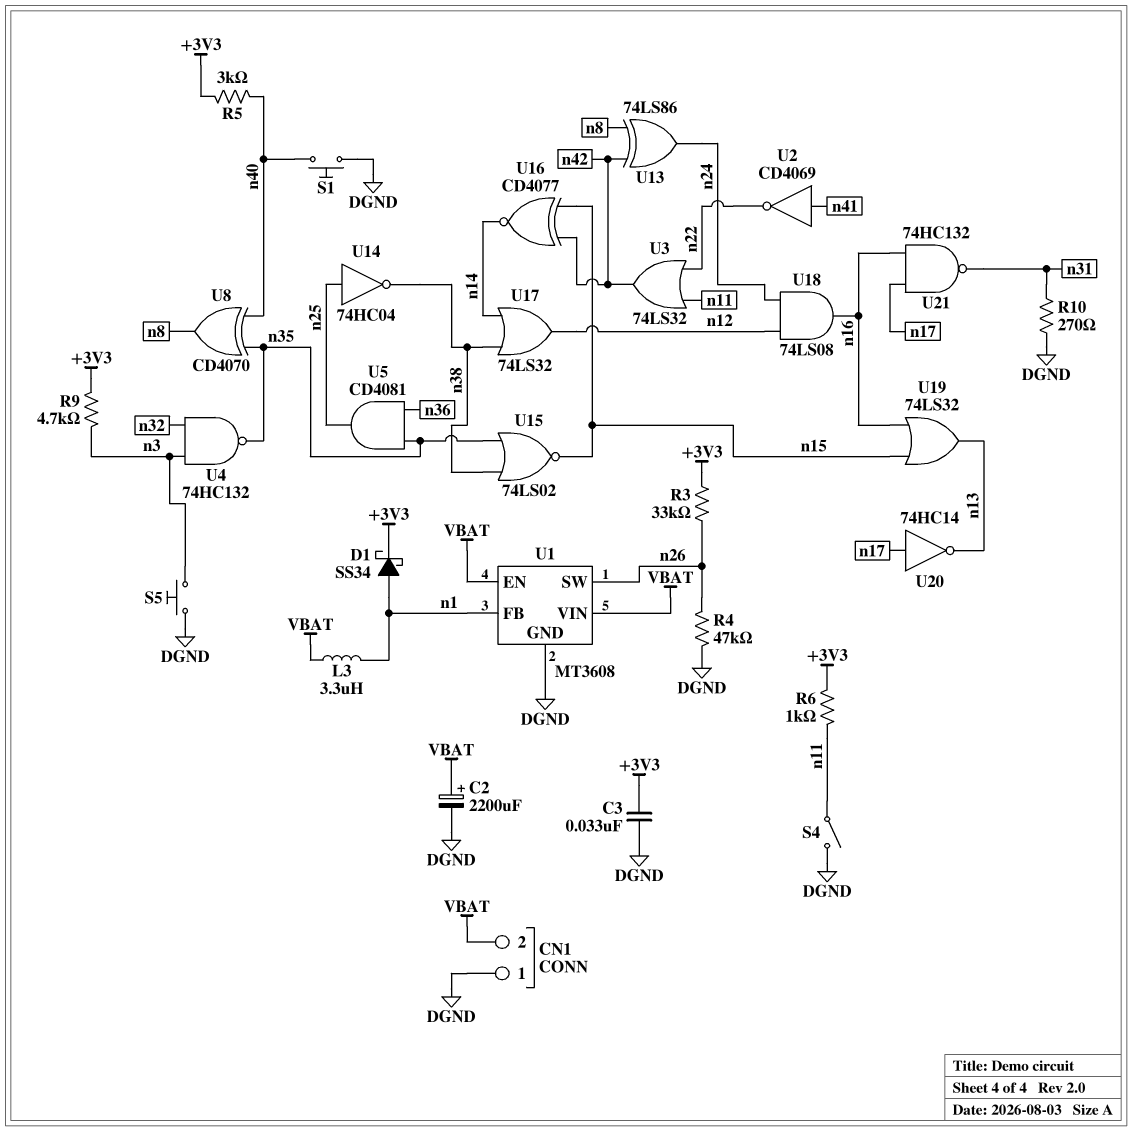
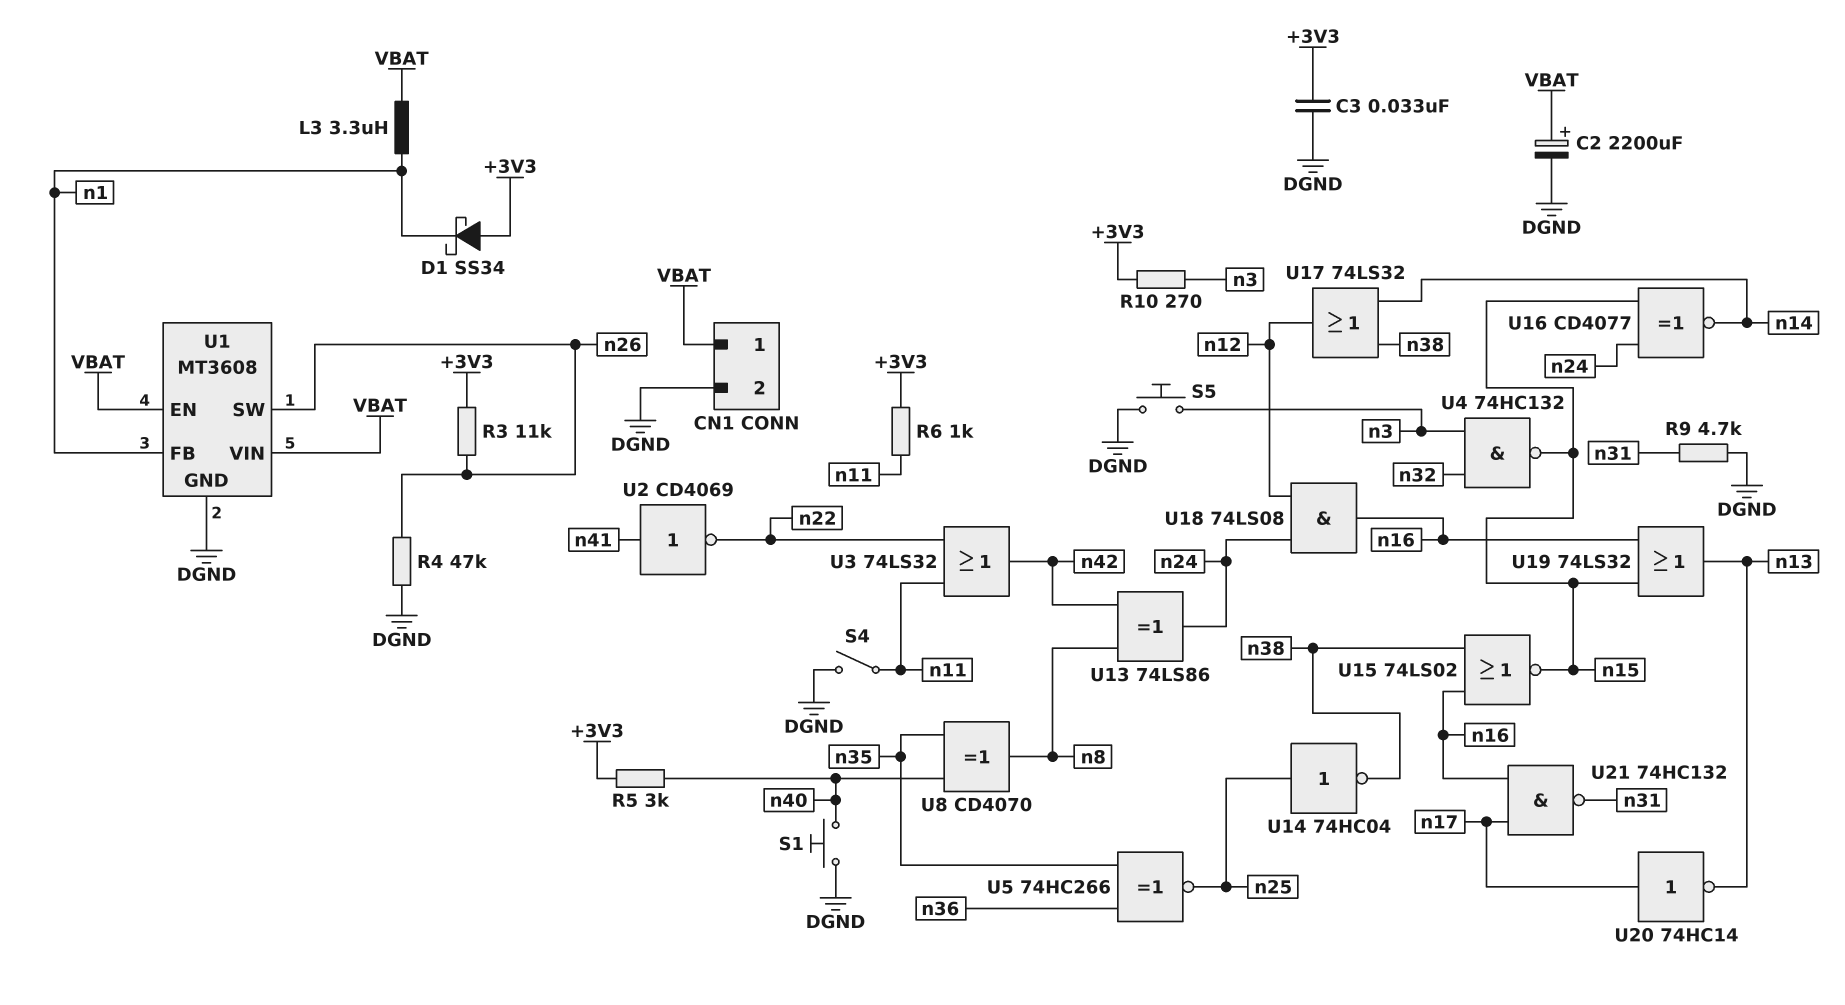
CN1 pin 1: DGND -> VBAT
CN1 pin 2: VBAT -> DGND
D1: schottky SS34 (A n1, K +3V3) -> schottky SS34 (A +3V3, K n1)
R3: 33k (+3V3, n26) -> 11k (+3V3, n26)
R9: 4.7k (+3V3, n3) -> 4.7k (DGND, n31)
R10: 270 (DGND, n31) -> 270 (+3V3, n3)
U4: NAND 74HC132 (in n3, in n32, out n35) -> NAND 74HC132 (in n3, in n32, out n15)
U5: AND CD4081 (in n35, in n36, out n25) -> XNOR 74HC266 (in n35, in n36, out n25)
U15: NOR 74LS02 (in n35, in n38, out n15) -> NOR 74LS02 (in n16, in n38, out n15)
U16: XNOR CD4077 (in n15, in n42, out n14) -> XNOR CD4077 (in n15, in n24, out n14)

